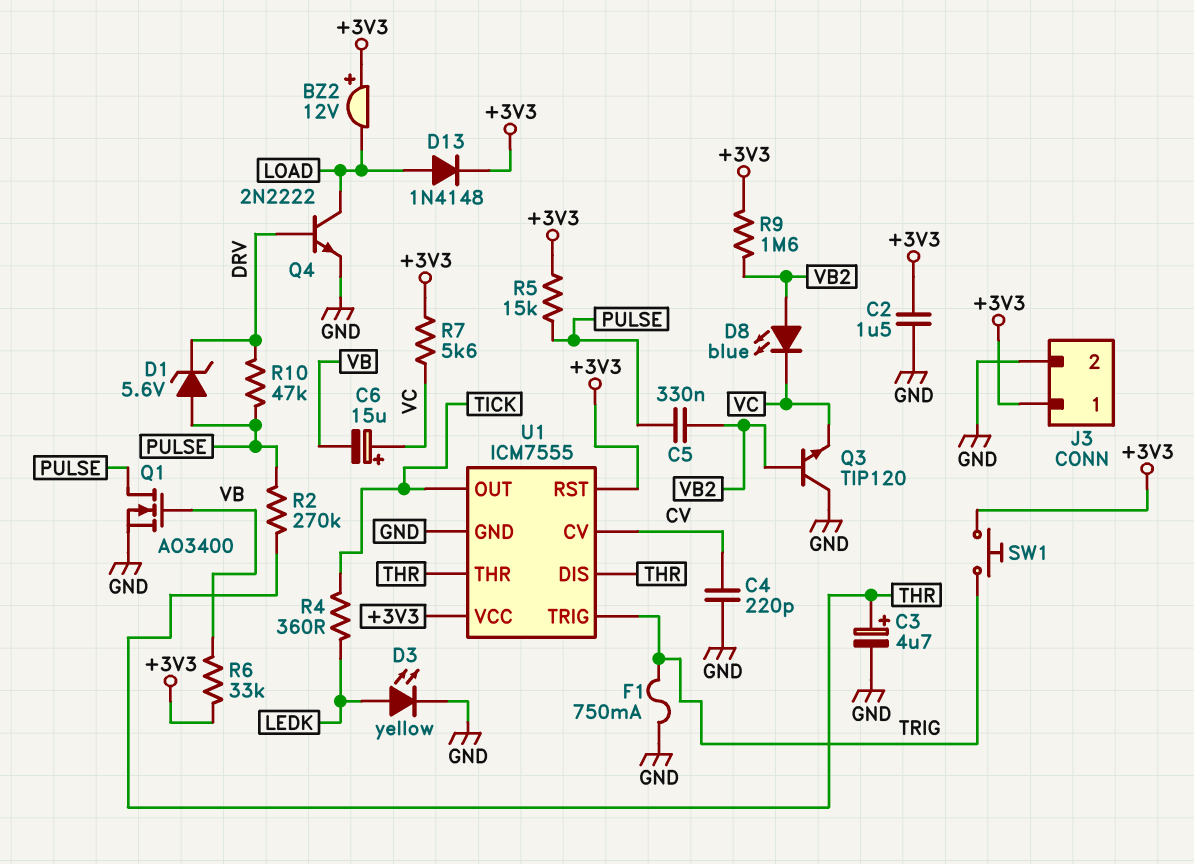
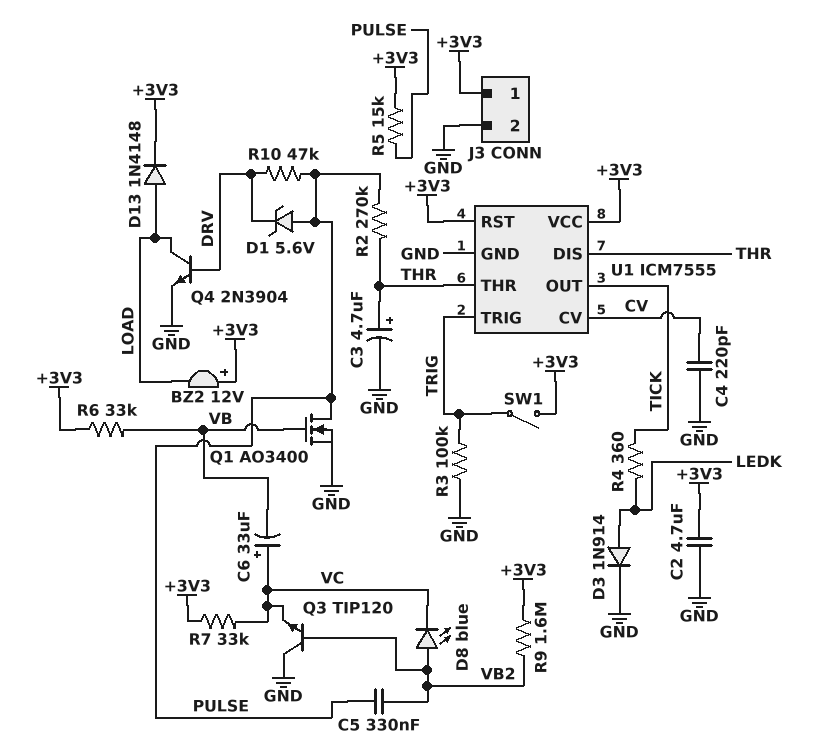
C2: 1.5uF (+3V3, GND) -> 4.7uF (+3V3, GND)
C6: 15uF (plus VC, minus VB) -> 33uF (plus VC, minus VB)
D3: LED yellow (A LEDK, K GND) -> diode 1N914 (A LEDK, K GND)
F1: 750mA (GND, TRIG) -> none
Q4: NPN 2N2222 (B DRV, C LOAD, E GND) -> NPN 2N3904 (B DRV, C LOAD, E GND)
R3: none -> 100k (GND, TRIG)
R7: 5.6k (+3V3, VC) -> 33k (+3V3, VC)
SW1: button (+3V3, TRIG) -> switch (+3V3, TRIG)

